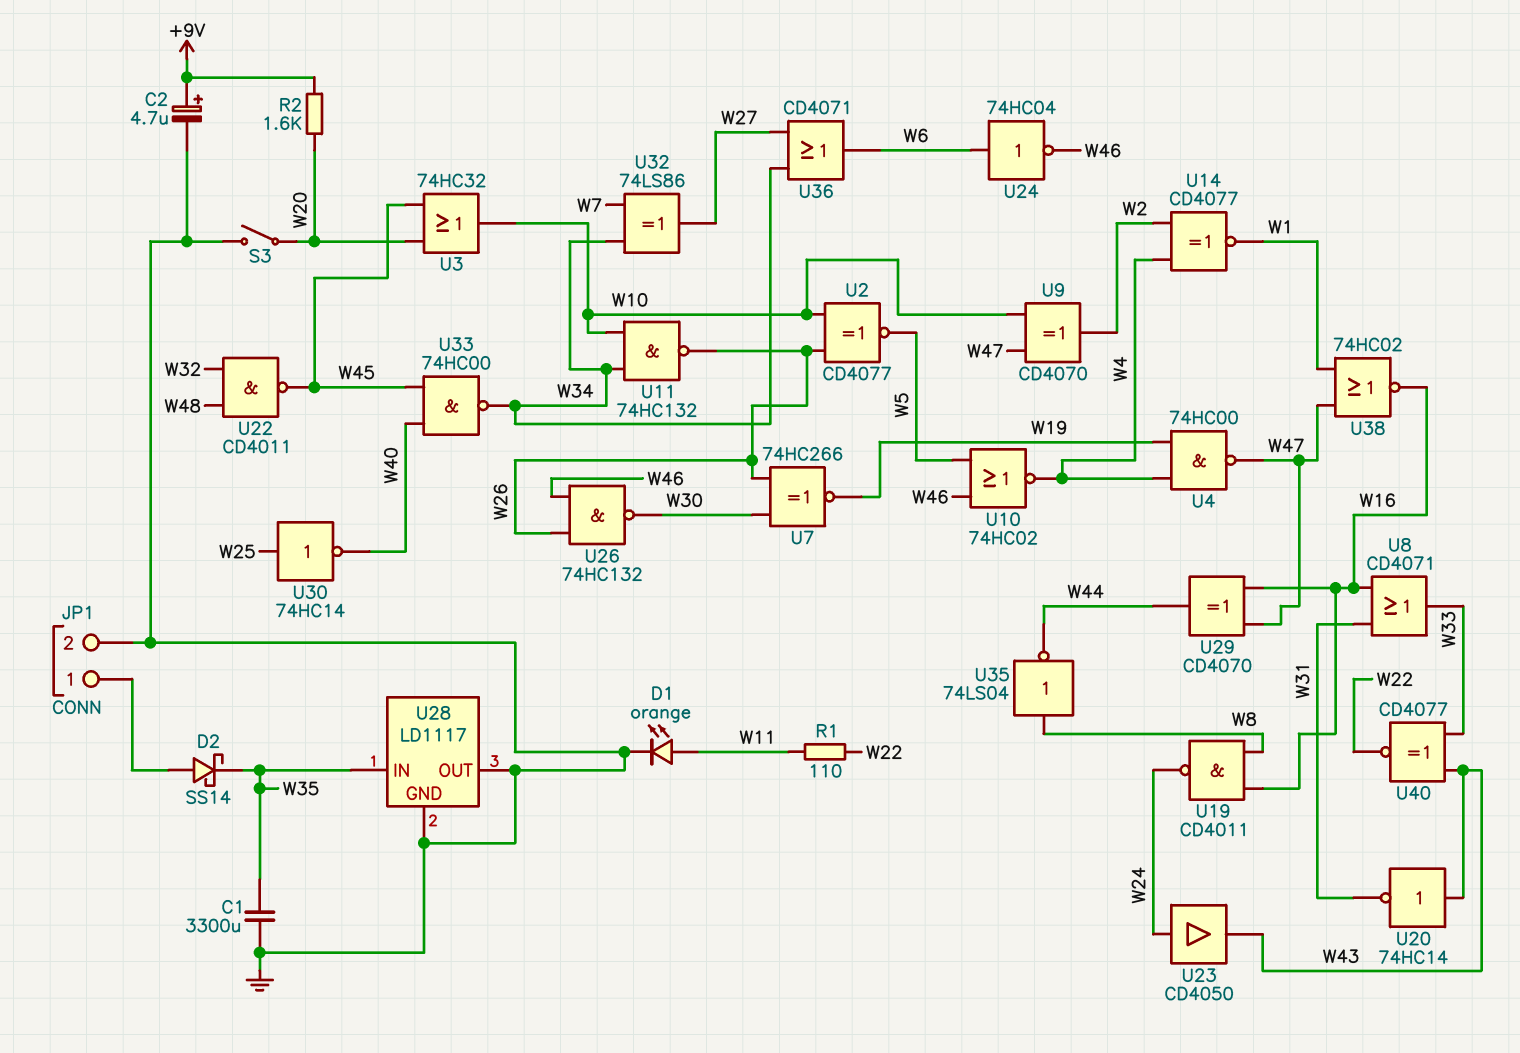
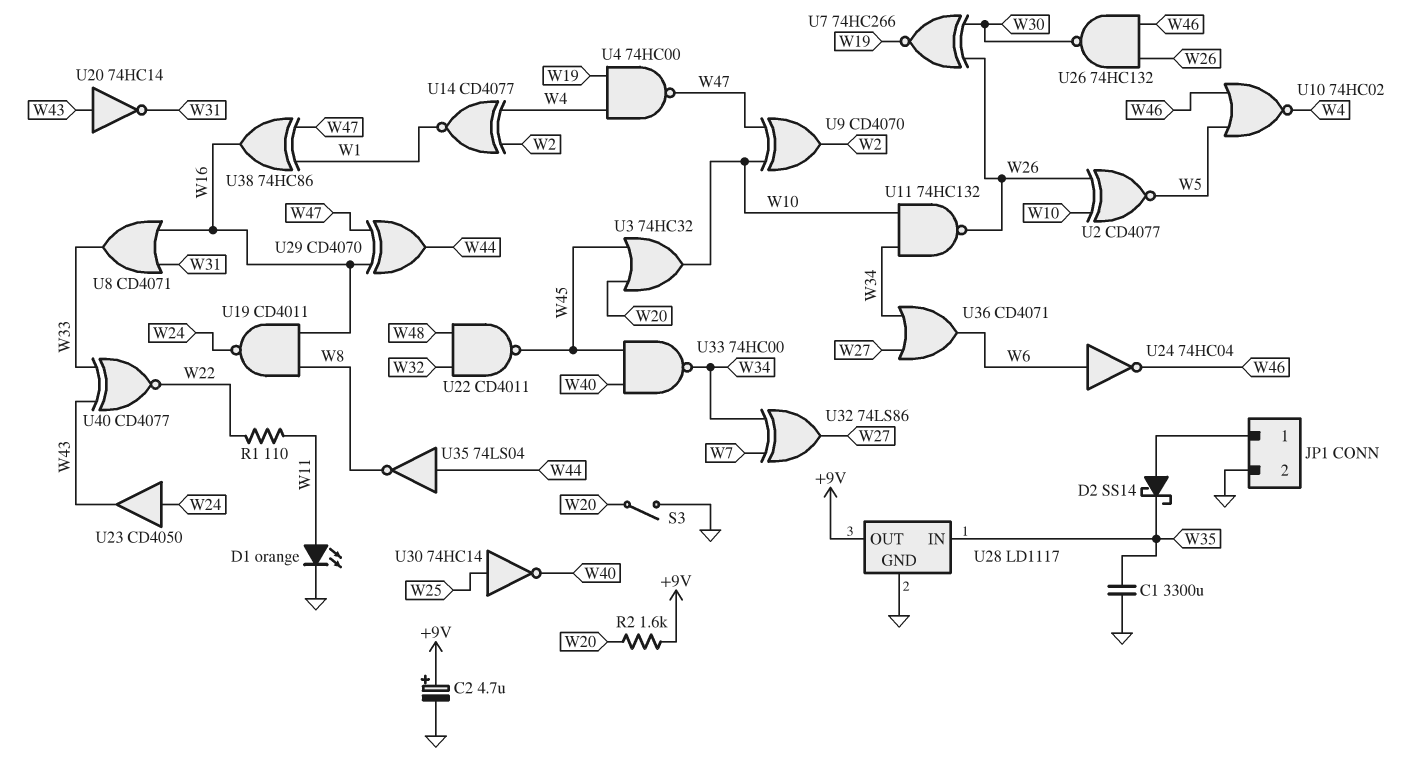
U28 pin OUT: GND -> +9V
U35: NOT 74LS04 (in W8, out W44) -> NOT 74LS04 (in W44, out W8)
U38: NOR 74HC02 (in W1, in W47, out W16) -> XOR 74HC86 (in W1, in W47, out W16)

